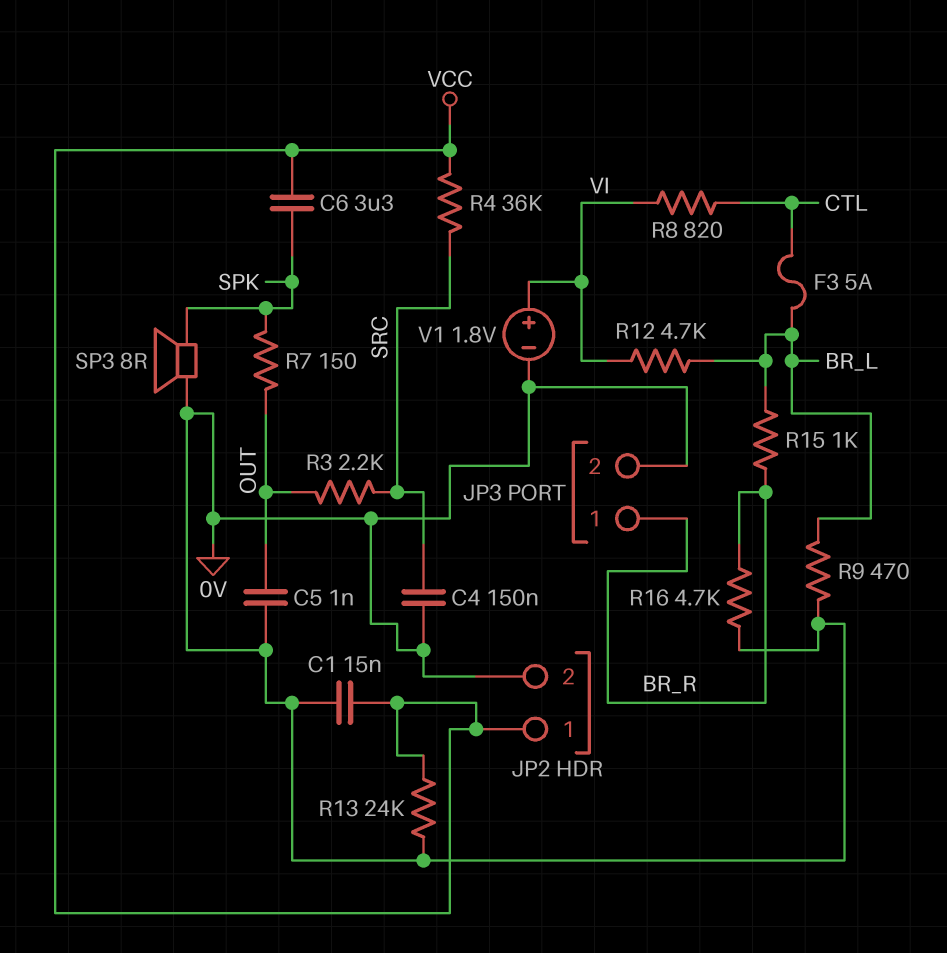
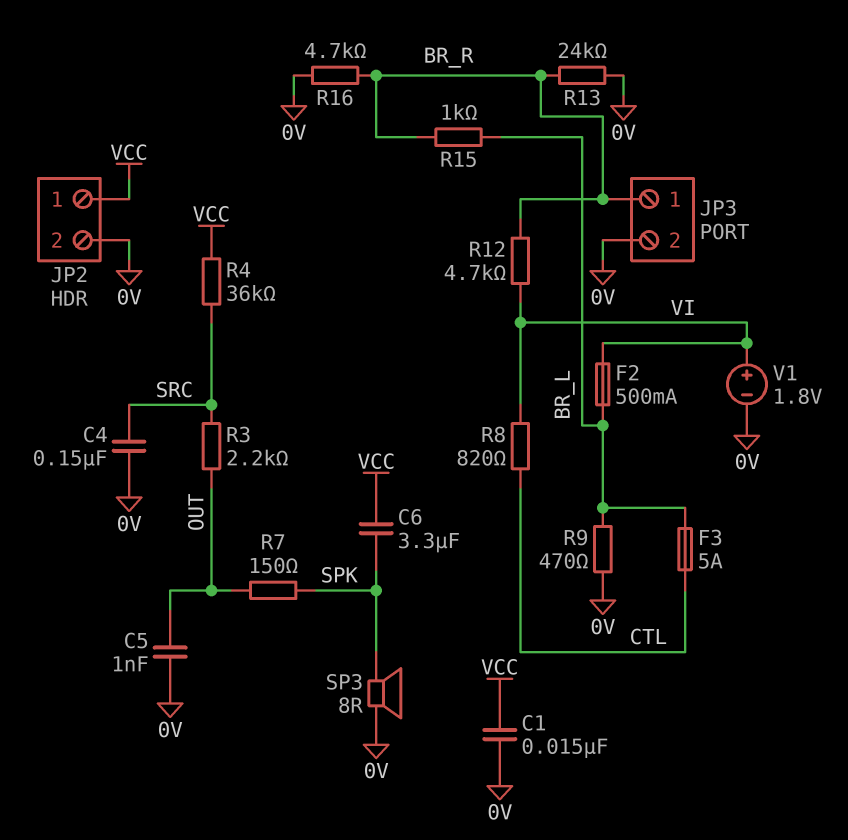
F2: none -> 500mA (BR_L, VI)
R12: 4.7k (BR_L, VI) -> 4.7k (BR_R, VI)
R13: 24k (0V, VCC) -> 24k (0V, BR_R)

